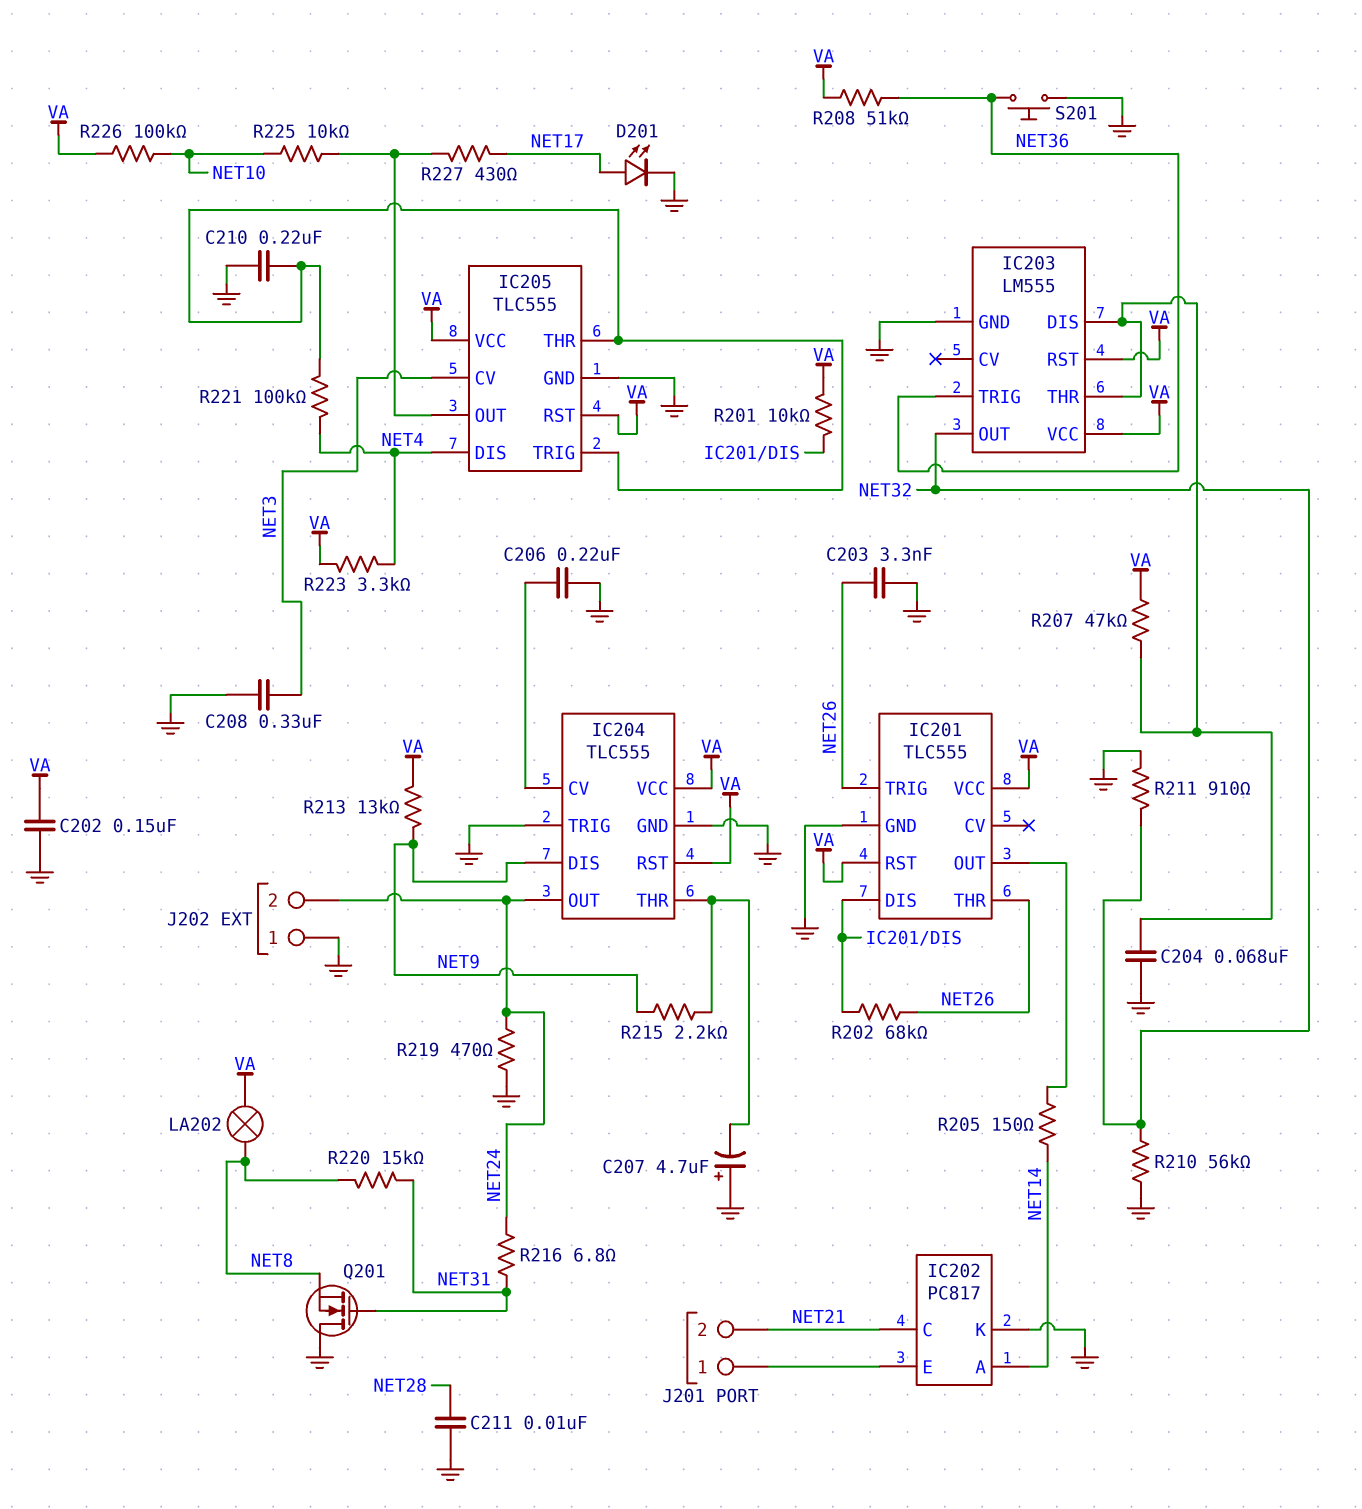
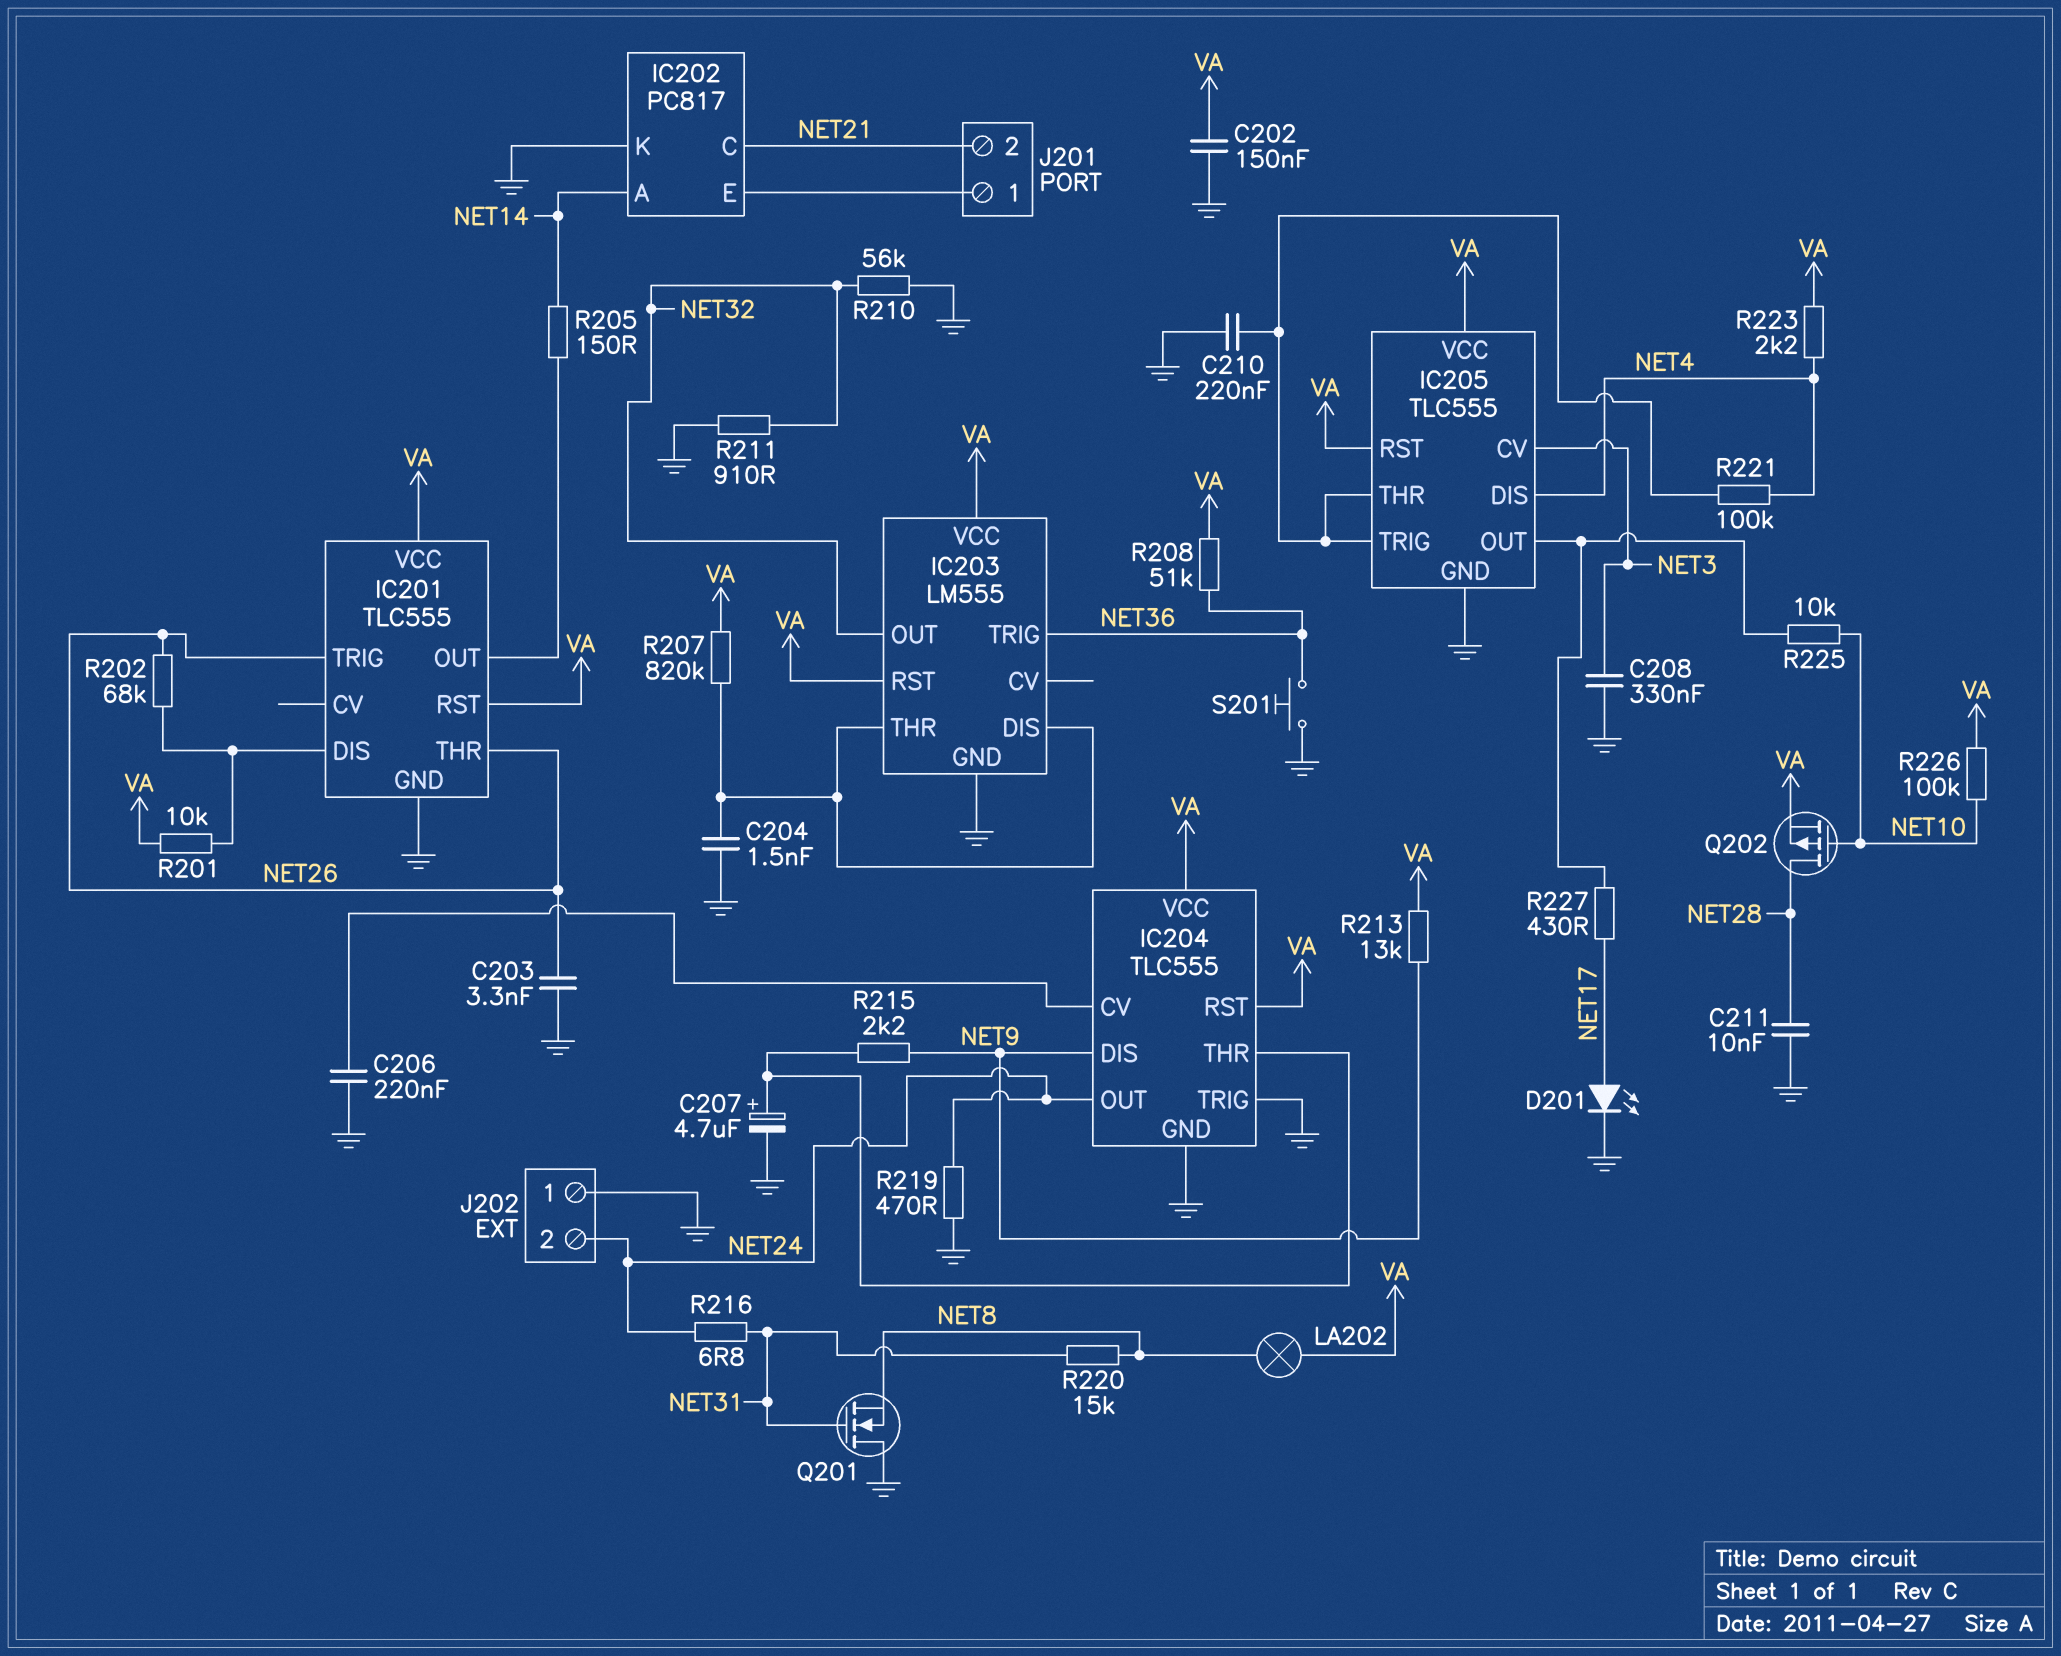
C204: 68nF (GND, IC203/DIS) -> 1.5nF (GND, IC203/DIS)
C207: 4.7uF (plus GND, minus IC204/THR) -> 4.7uF (plus IC204/THR, minus GND)
Q202: none -> PMOS (G NET10, D NET28, S VA)
R207: 47k (IC203/DIS, VA) -> 820k (IC203/DIS, VA)
R223: 3.3k (NET4, VA) -> 2.2k (NET4, VA)

